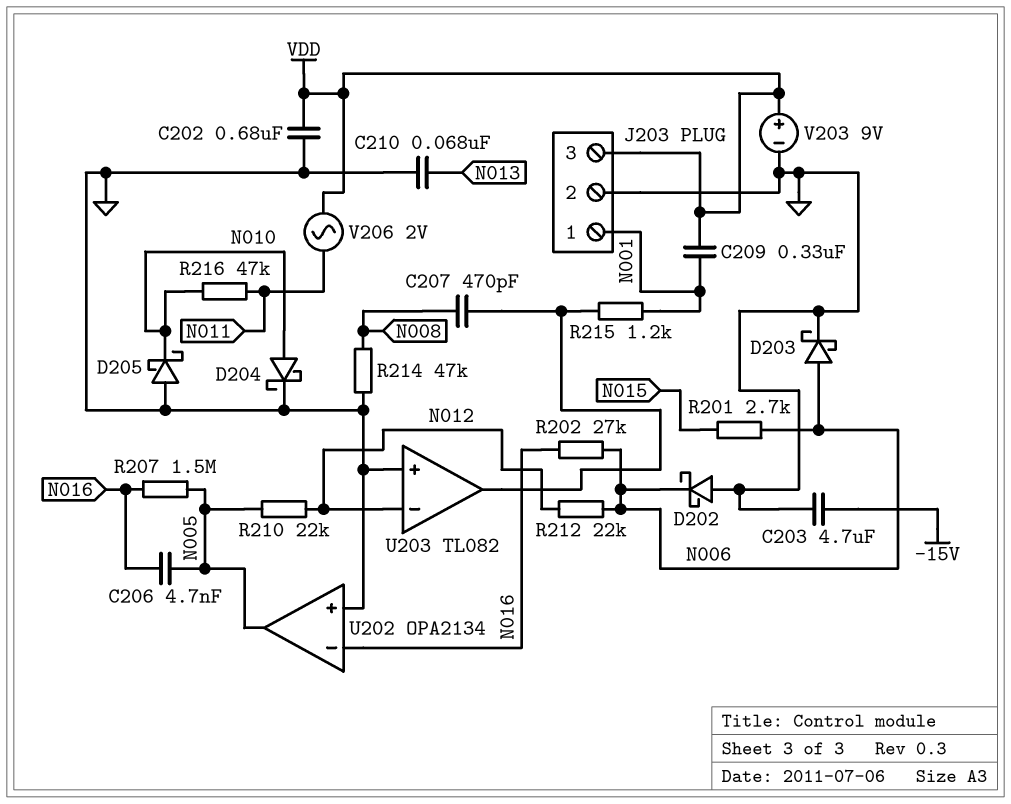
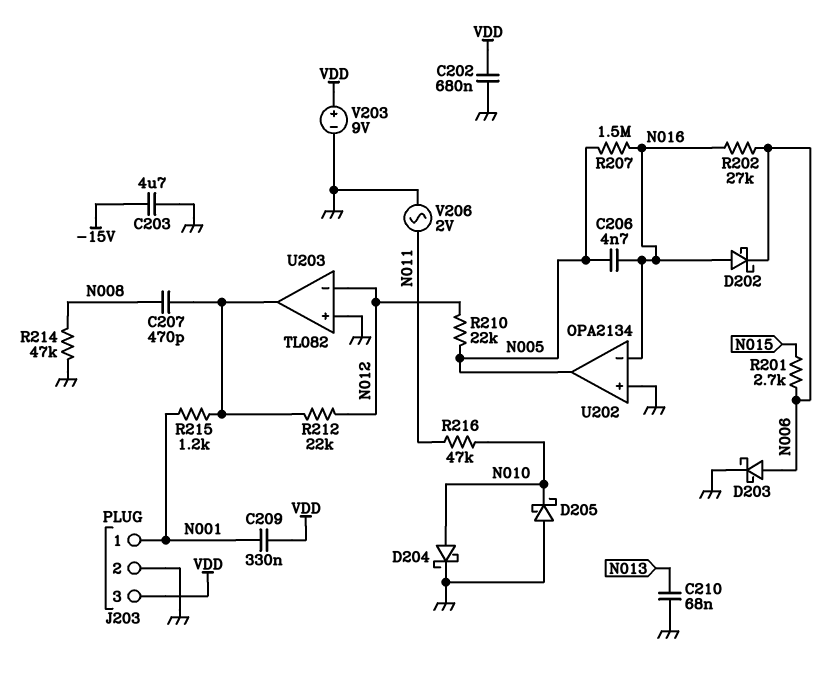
D202: schottky (A GND, K N006) -> schottky (A N016, K N006)
R212: 22k (N006, N012) -> 22k (N012, U203/out)
V206: AC 2V (N011, VDD) -> AC 2V (GND, N011)

